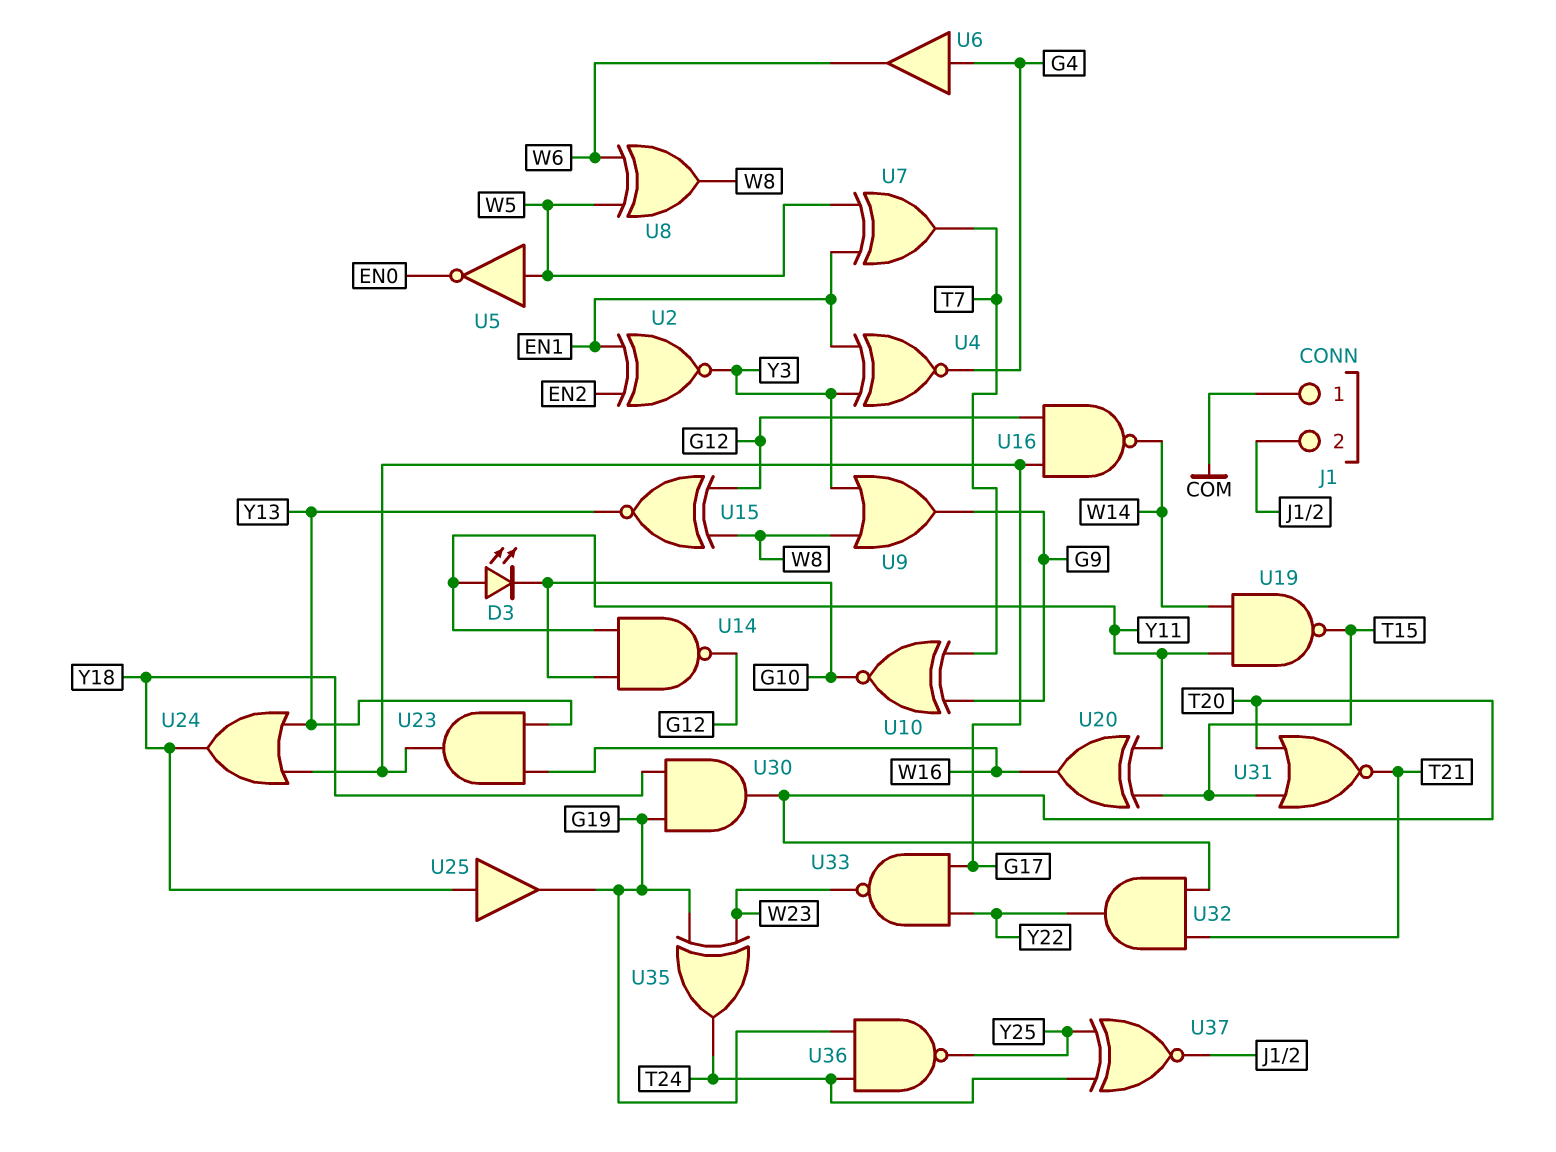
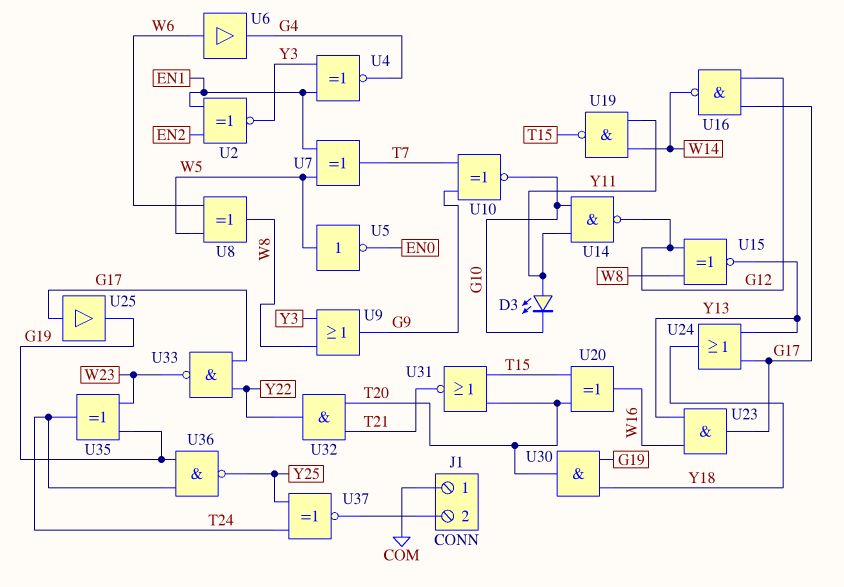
U6: buffer (in G4, out W6) -> buffer (in W6, out G4)
U20: XOR (in T15, in Y11, out W16) -> XOR (in T15, in T20, out W16)
U25: buffer (in Y18, out G19) -> buffer (in G17, out G19)

